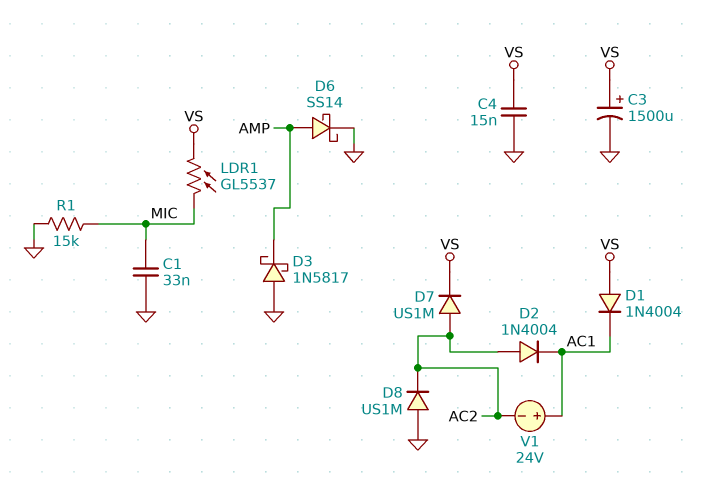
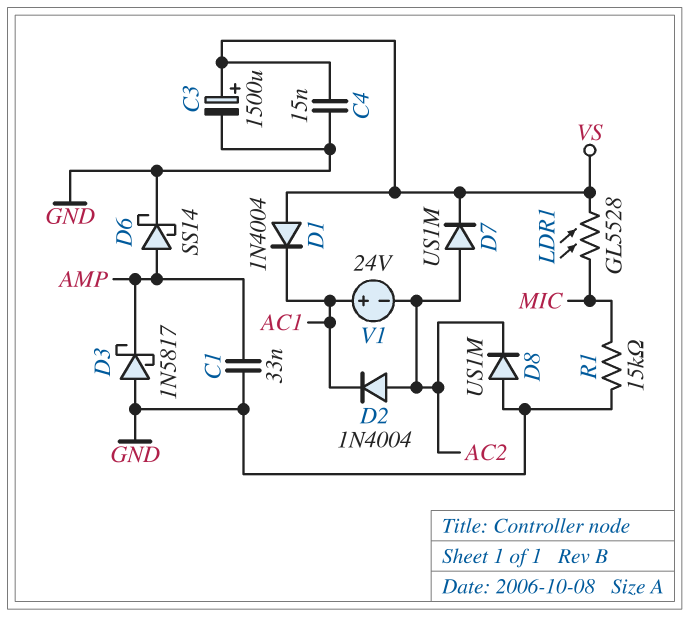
C1: 33nF (GND, MIC) -> 33nF (AMP, GND)
LDR1: GL5537 (MIC, VS) -> GL5528 (MIC, VS)

